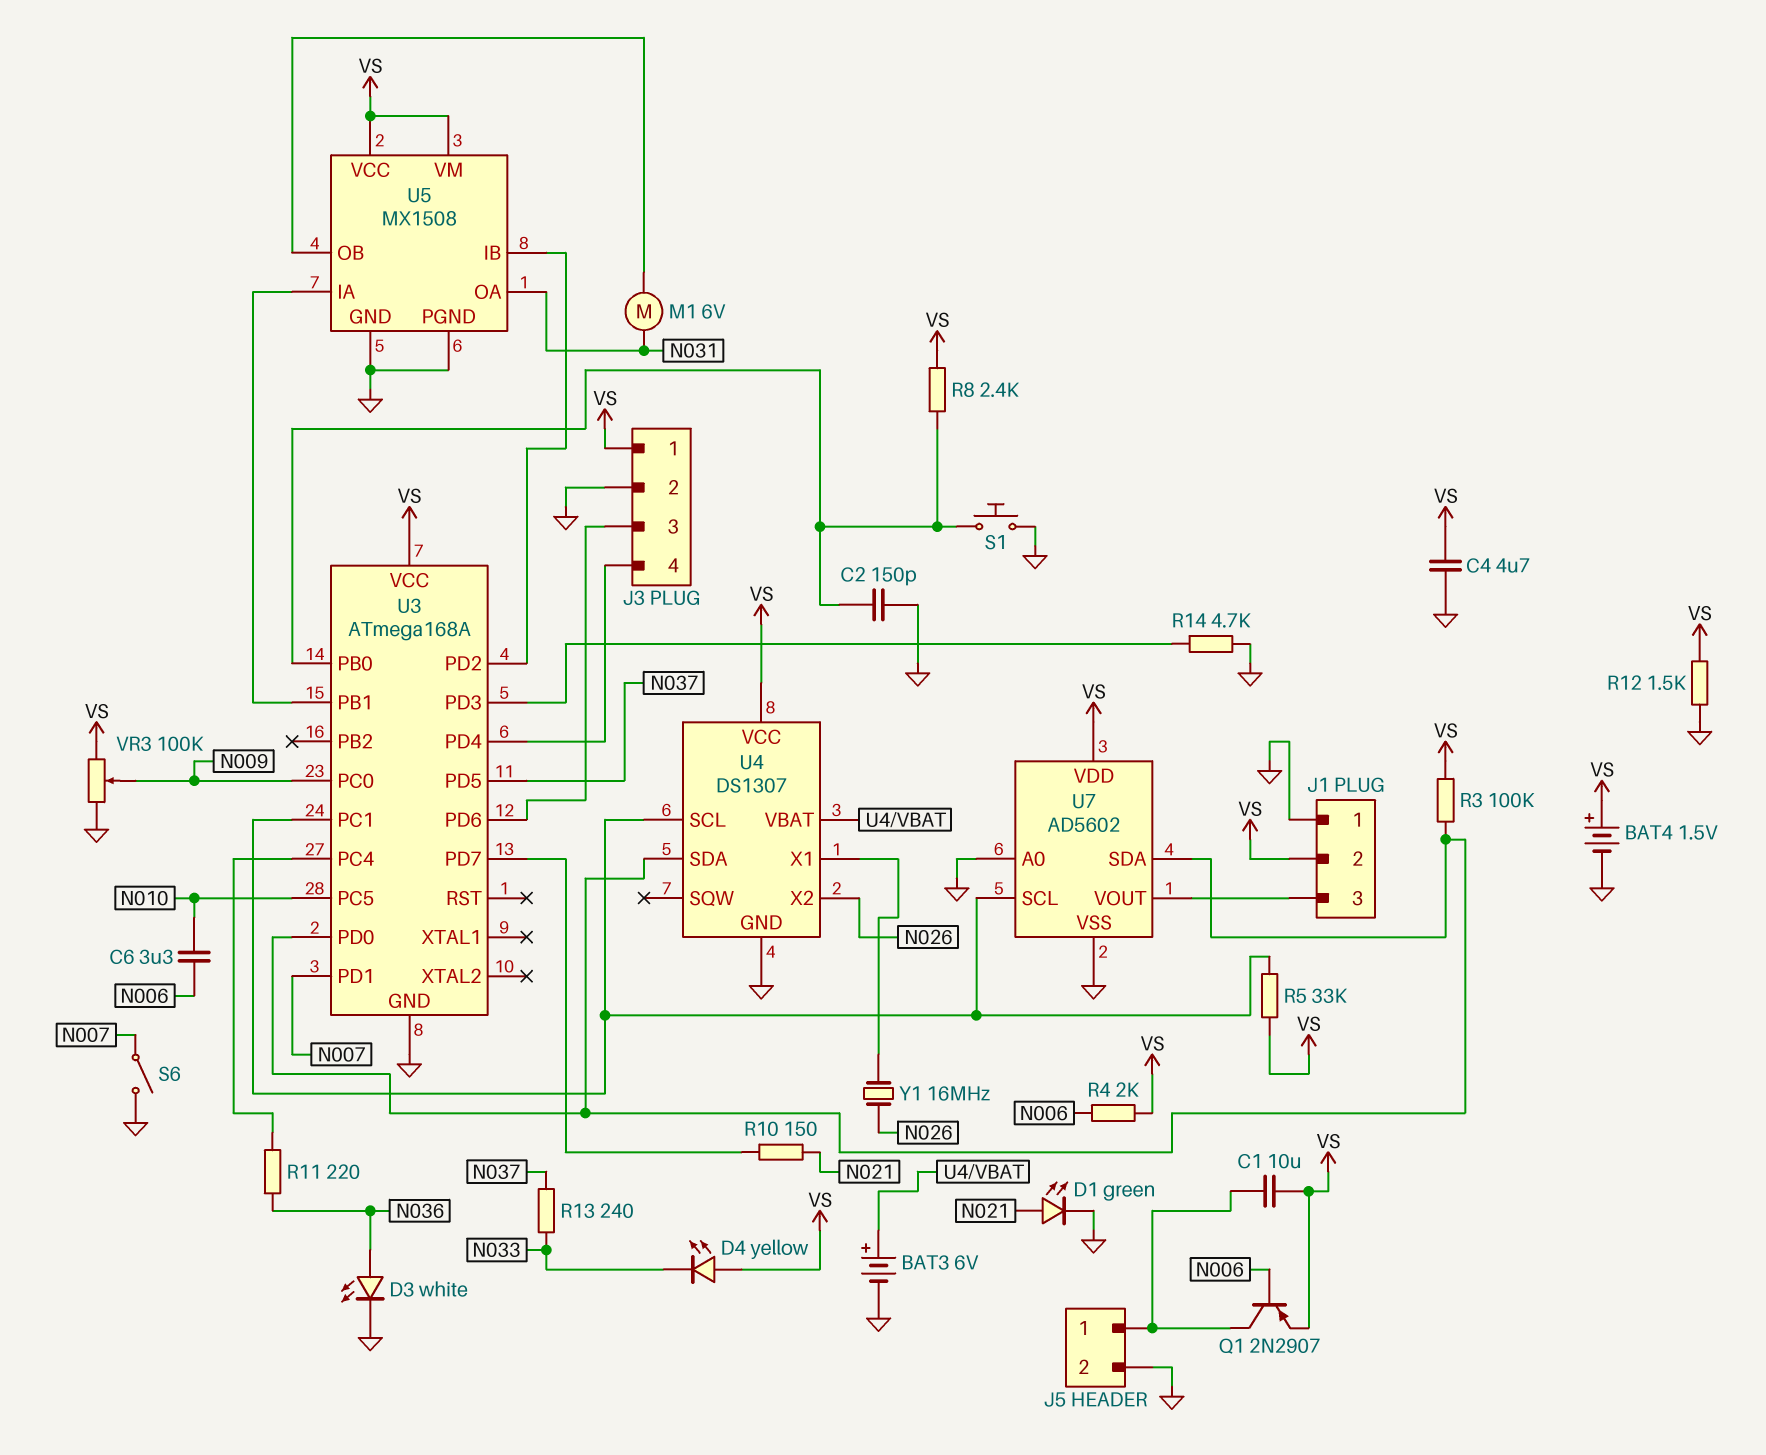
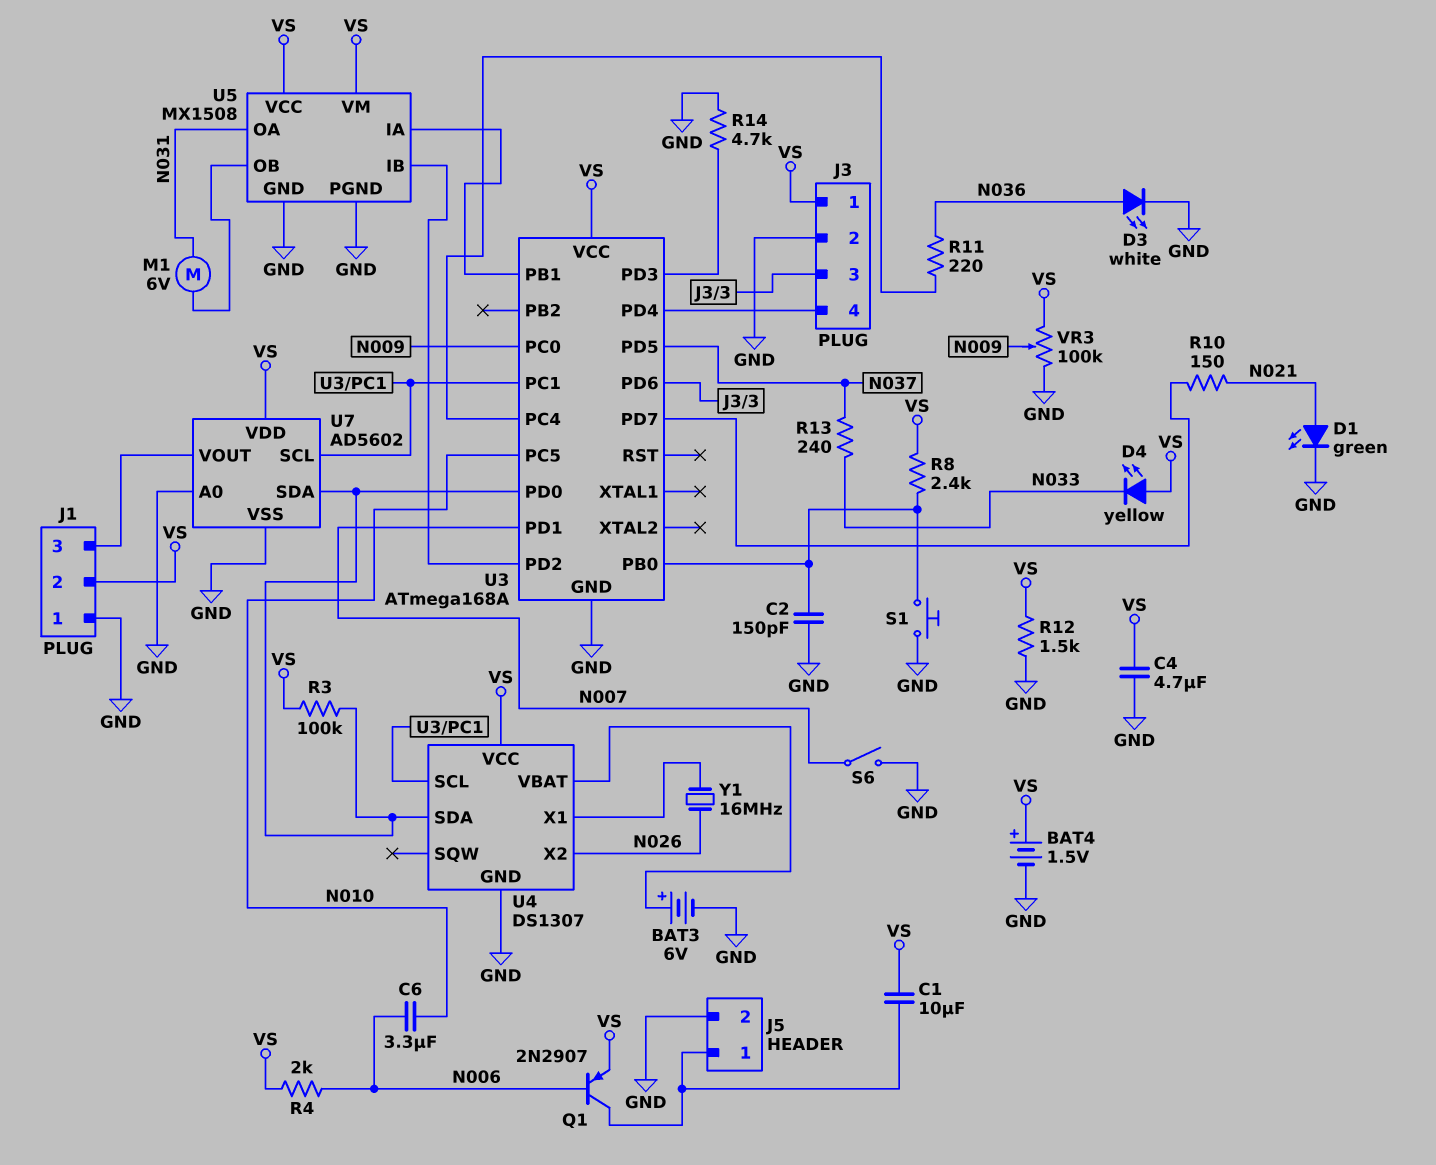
R5: 33k (U3/PC1, VS) -> none

